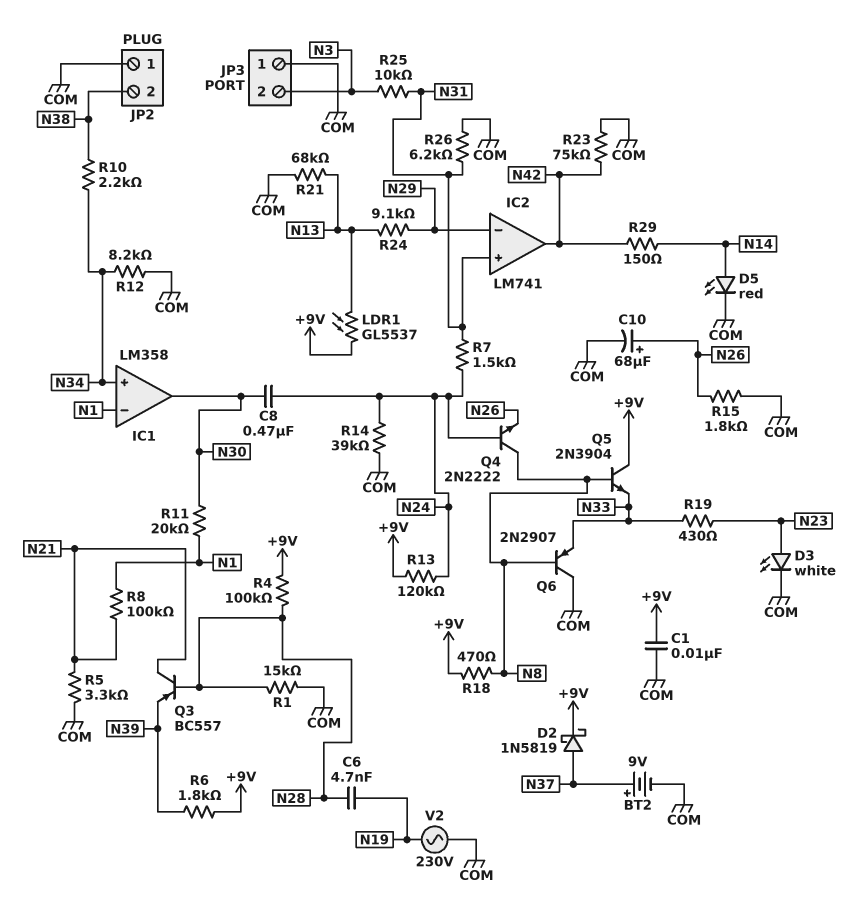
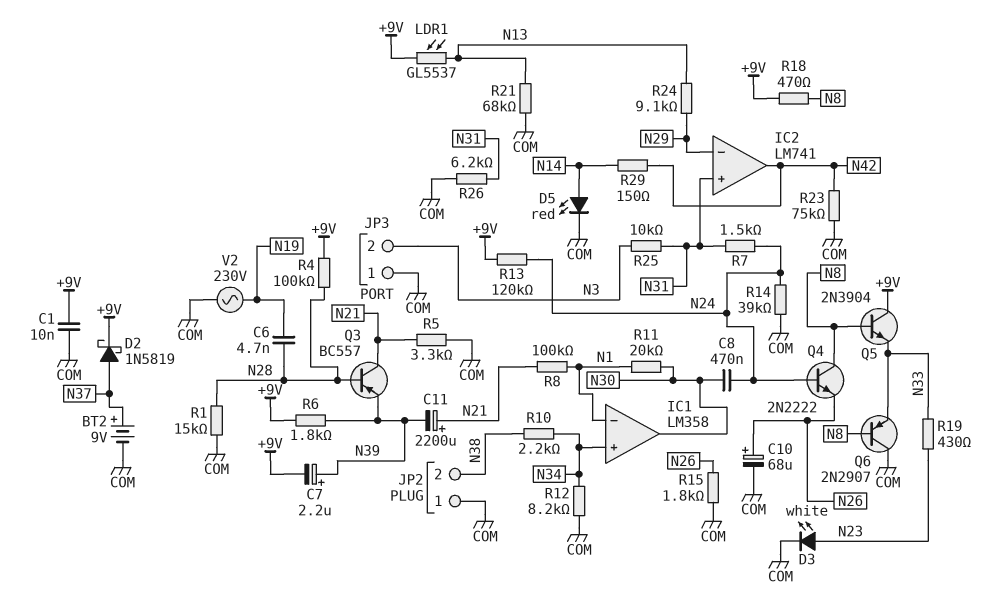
C7: none -> 2.2uF (plus N39, minus +9V)
C11: none -> 2200uF (plus N21, minus N39)

